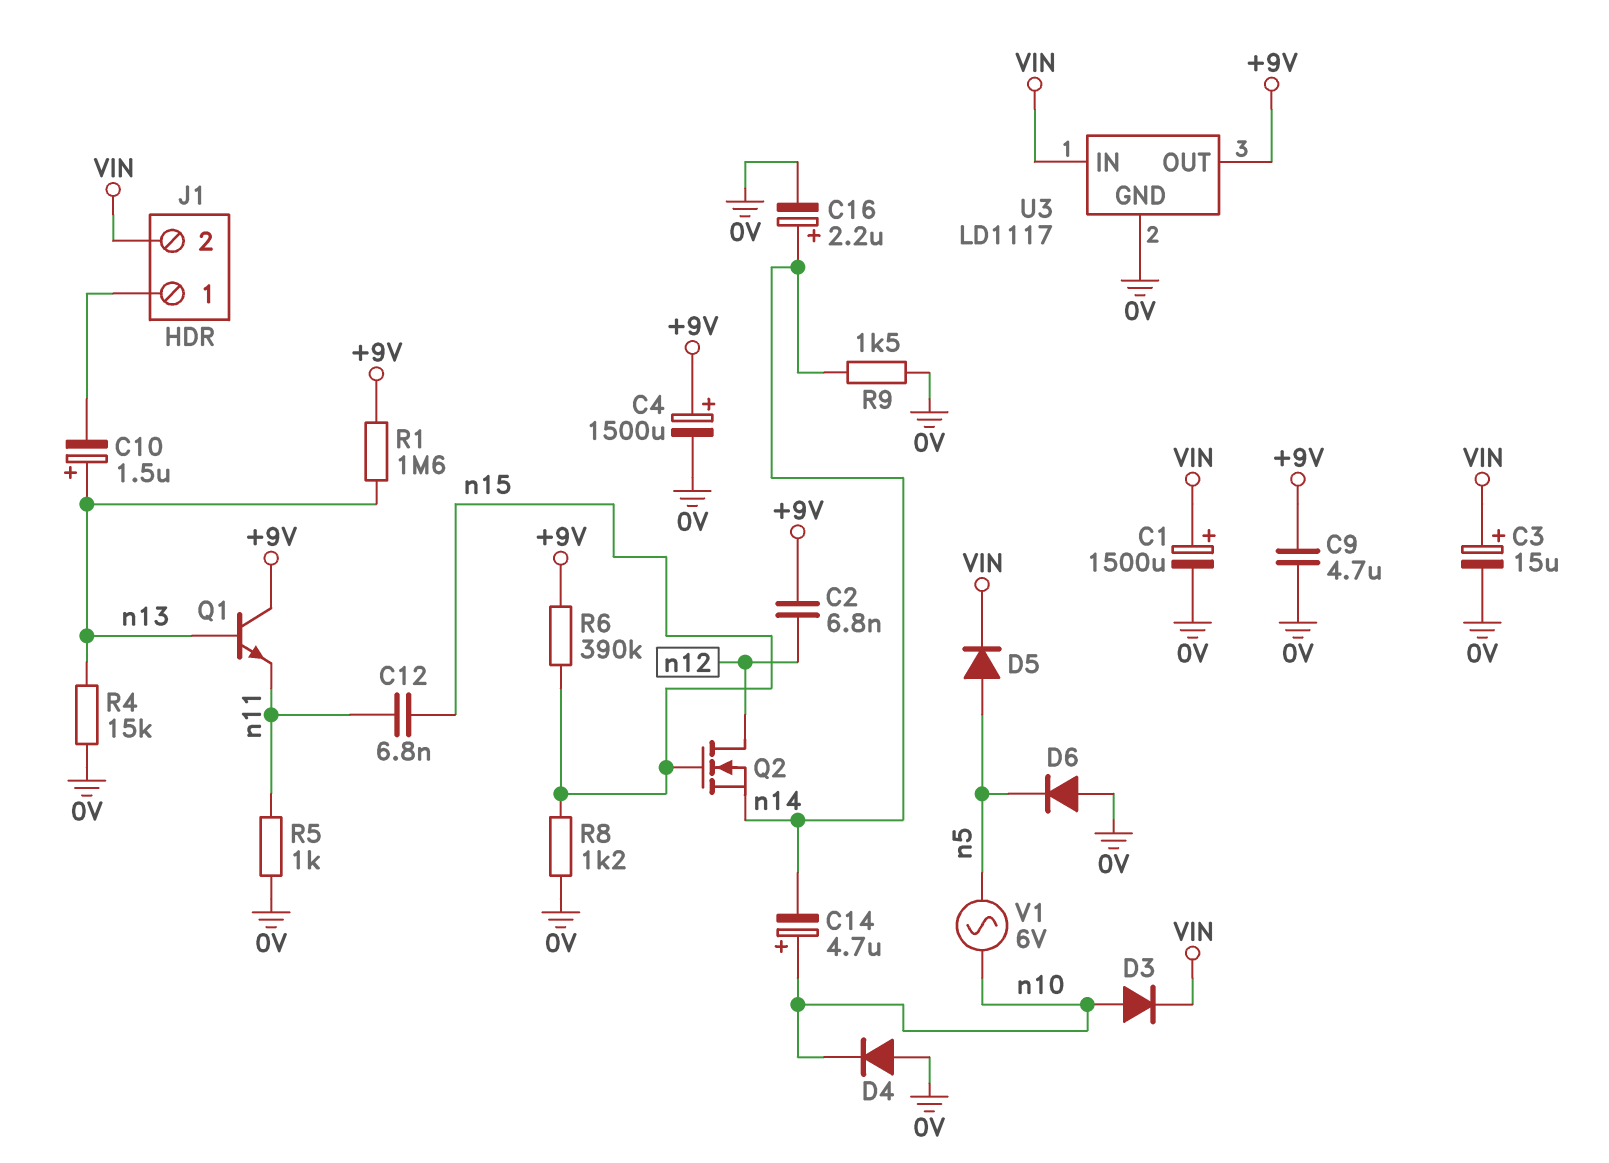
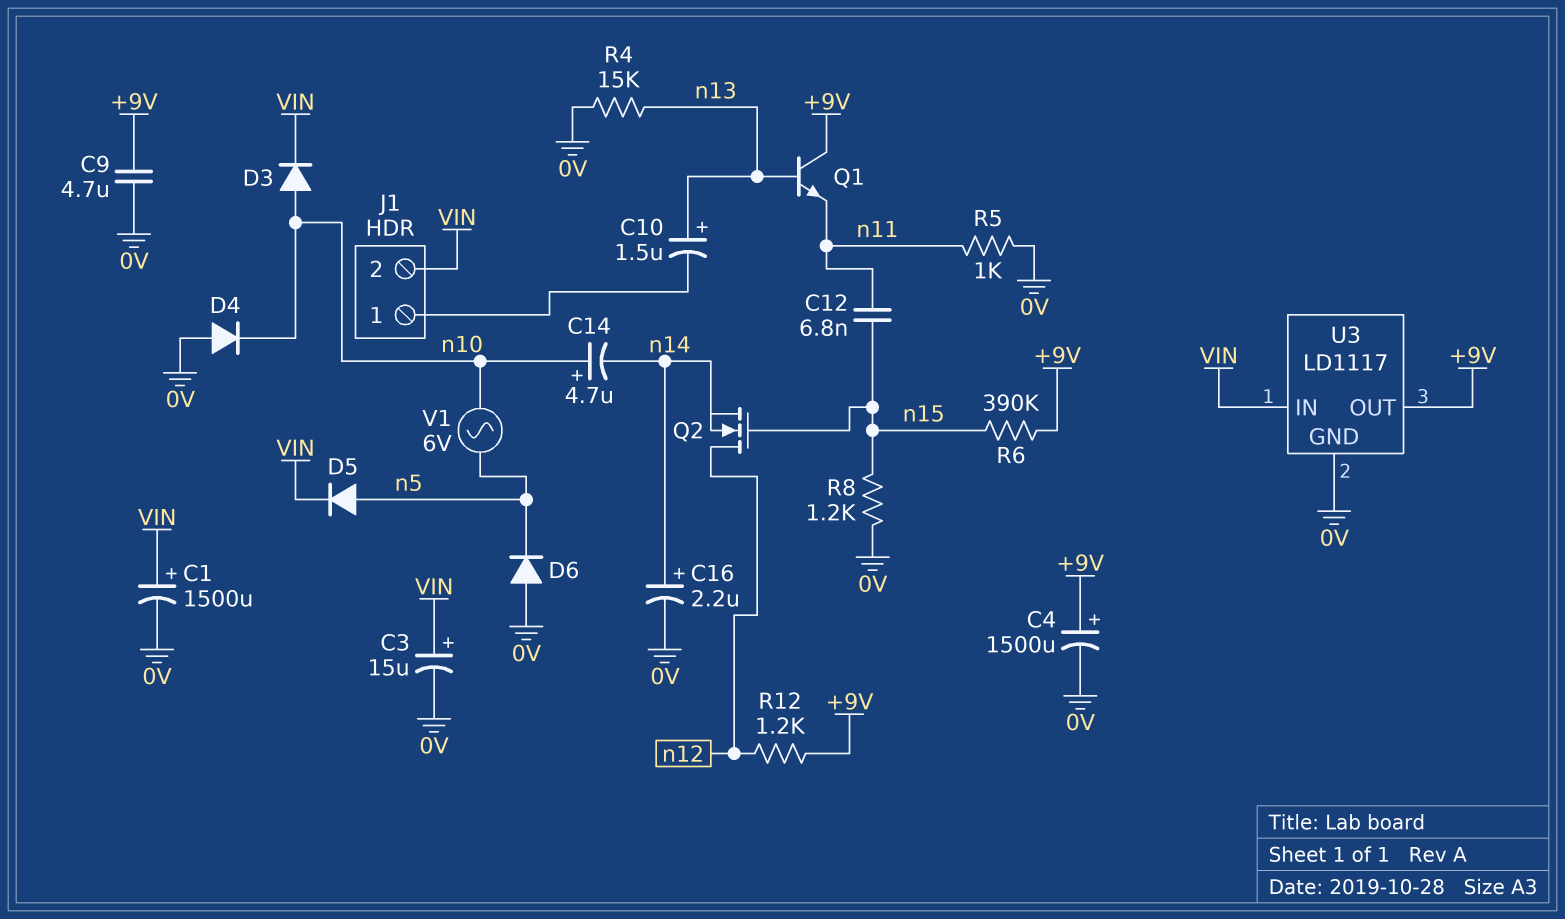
C2: 6.8nF (+9V, n12) -> none
R1: 1.6M (+9V, n13) -> none
R9: 1.5k (0V, n14) -> none
R12: none -> 1.2k (+9V, n12)

